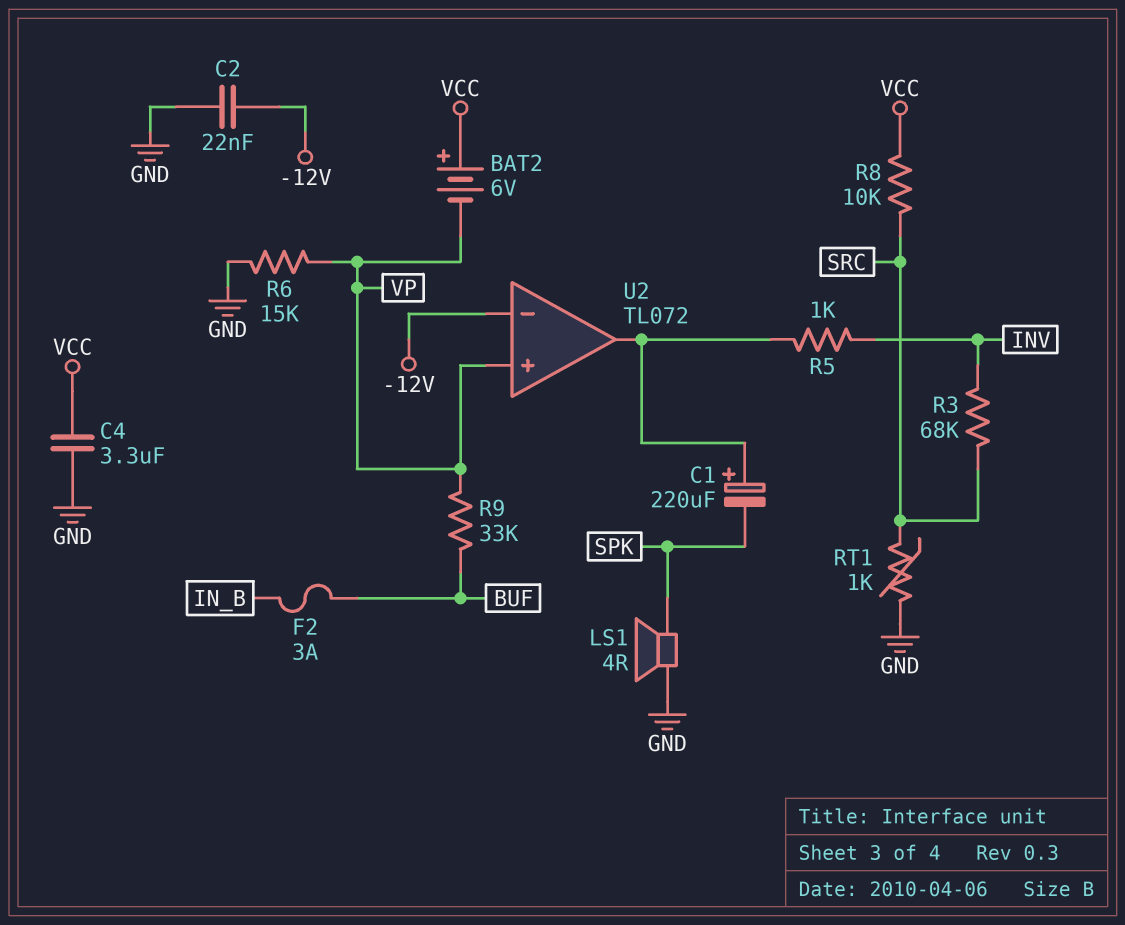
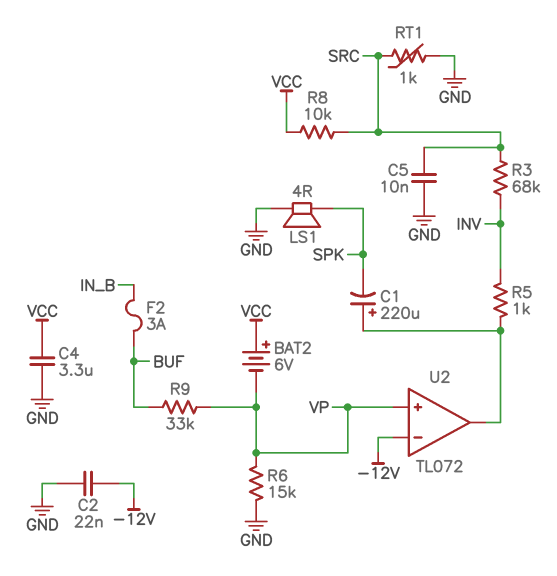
C5: none -> 10nF (GND, SRC)

